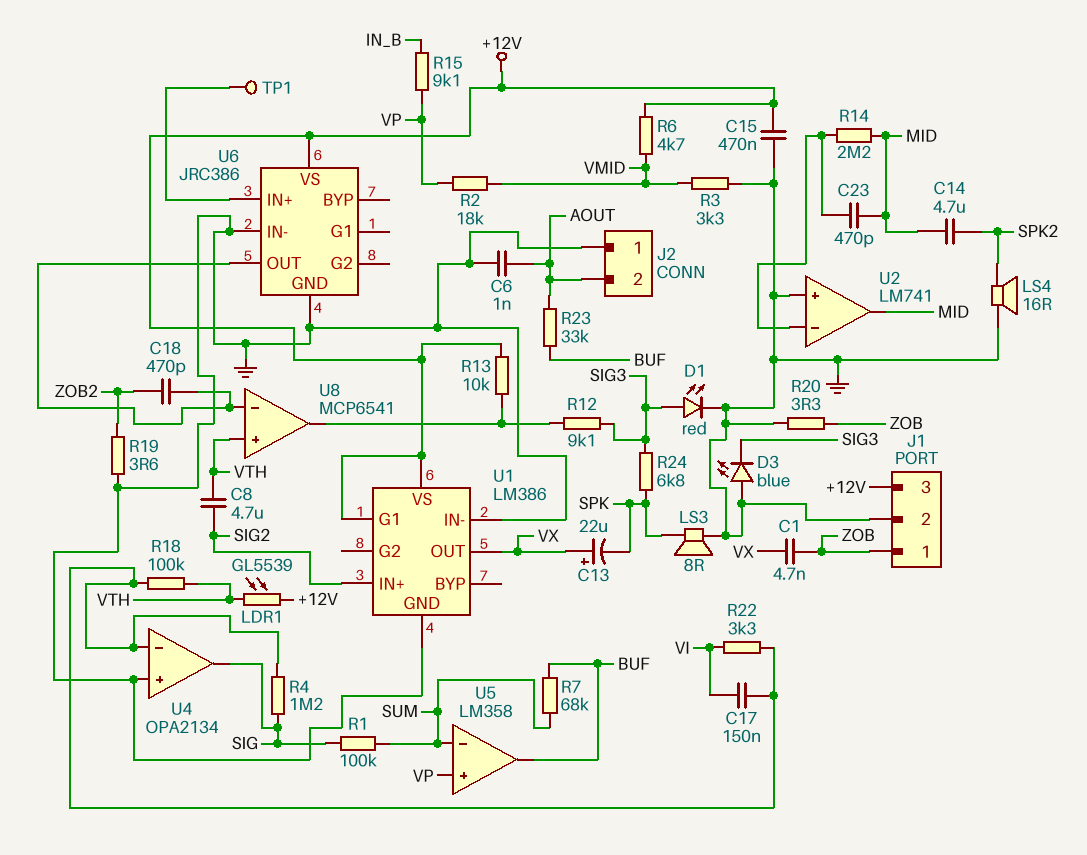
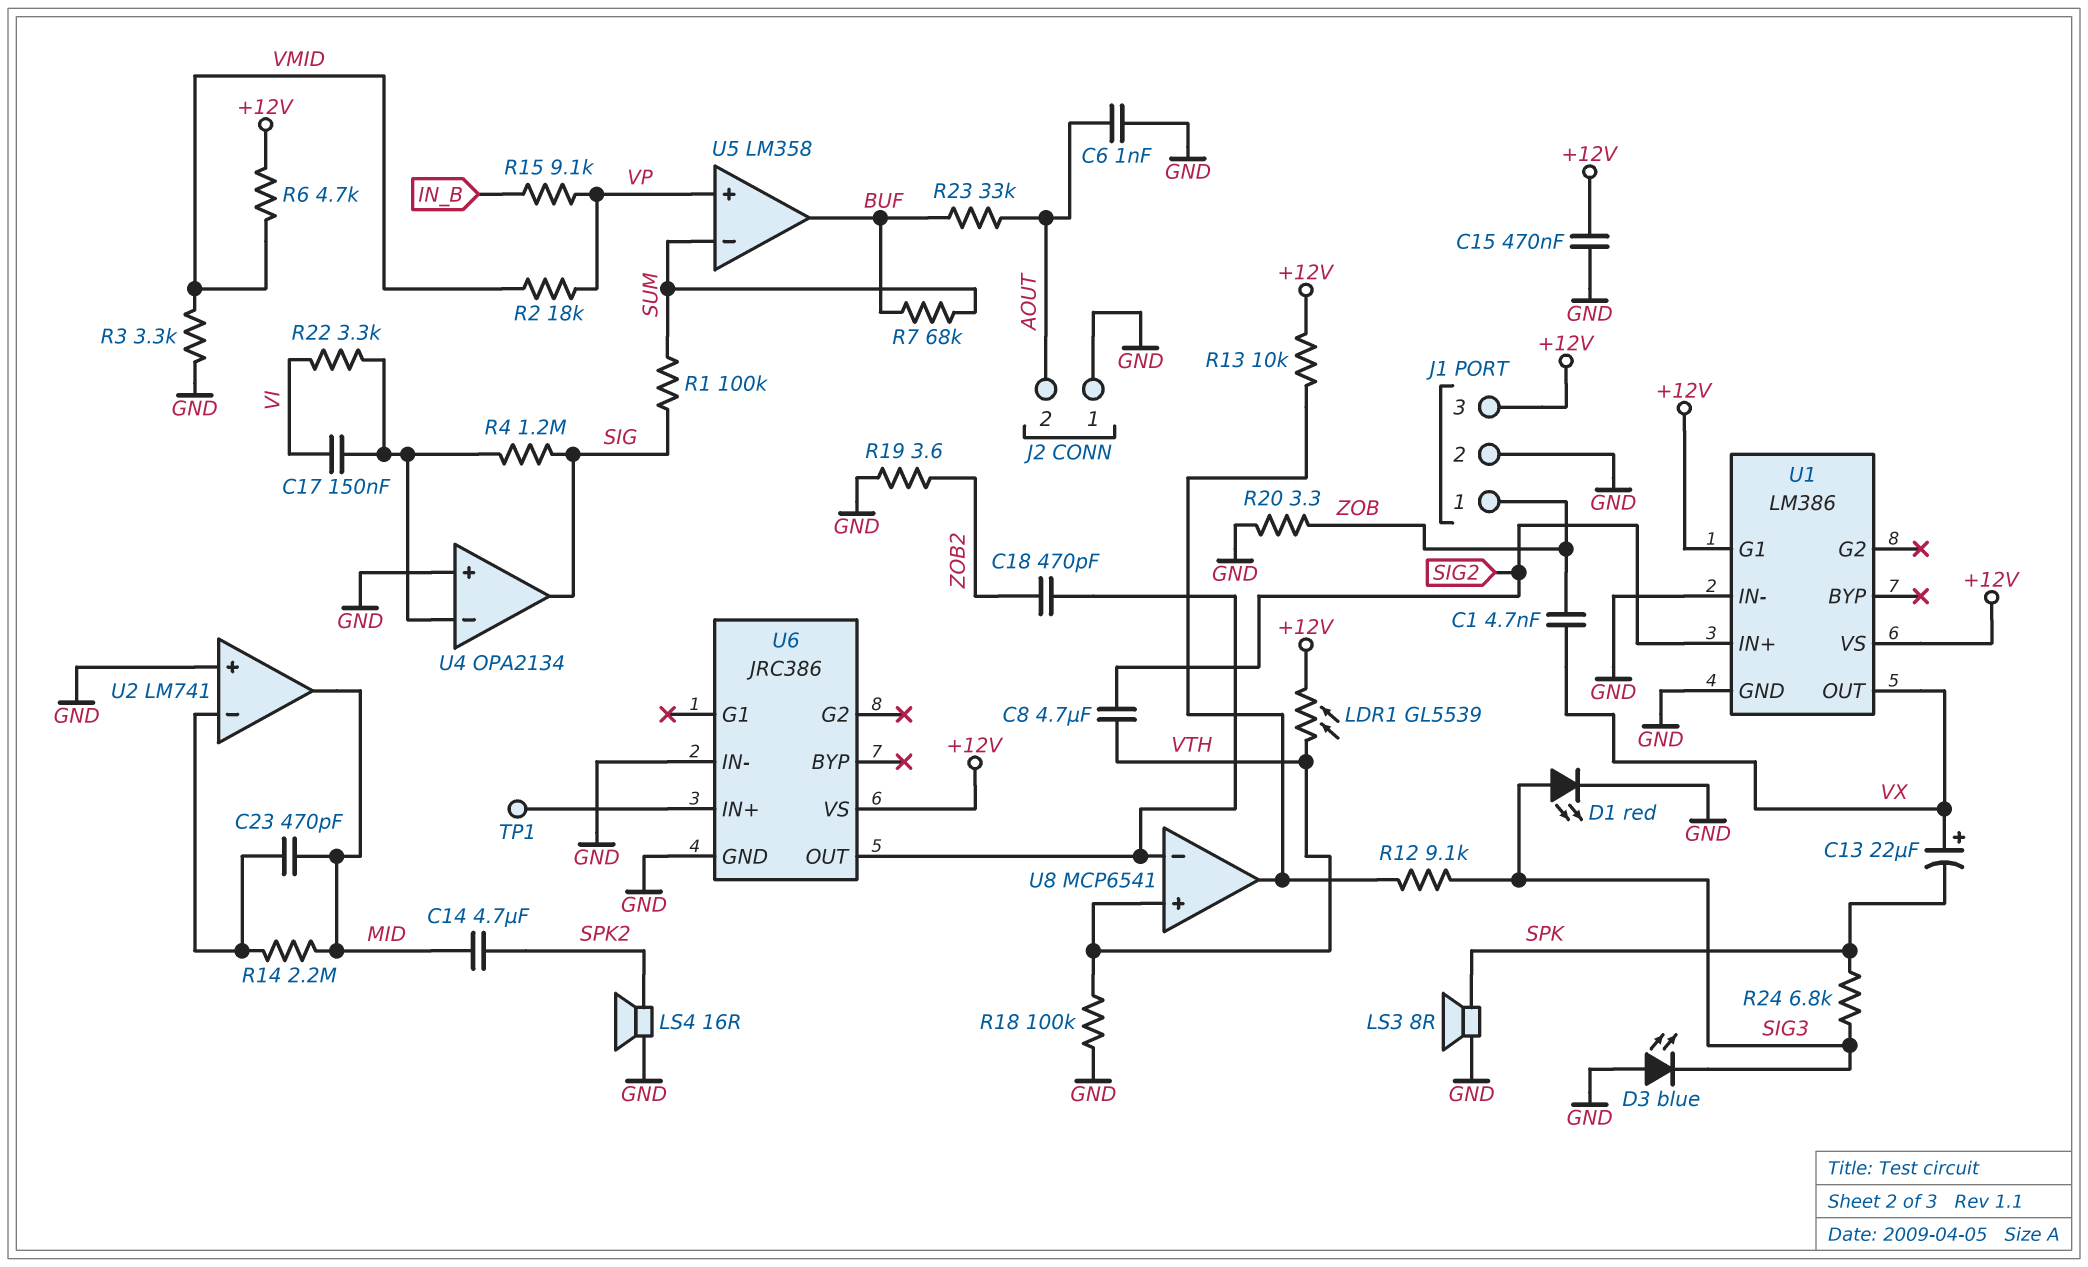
R18: 100k (U4/in-, VTH) -> 100k (GND, VTH)

